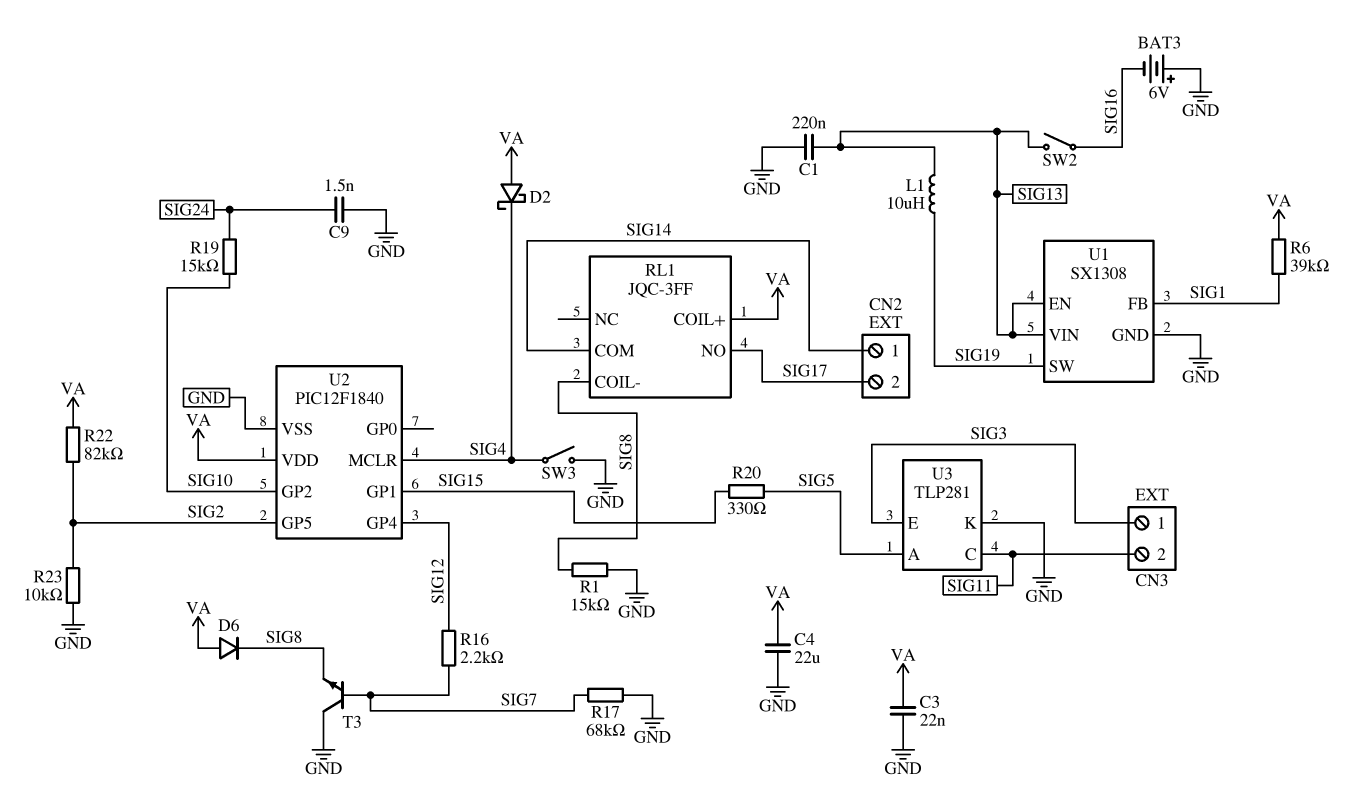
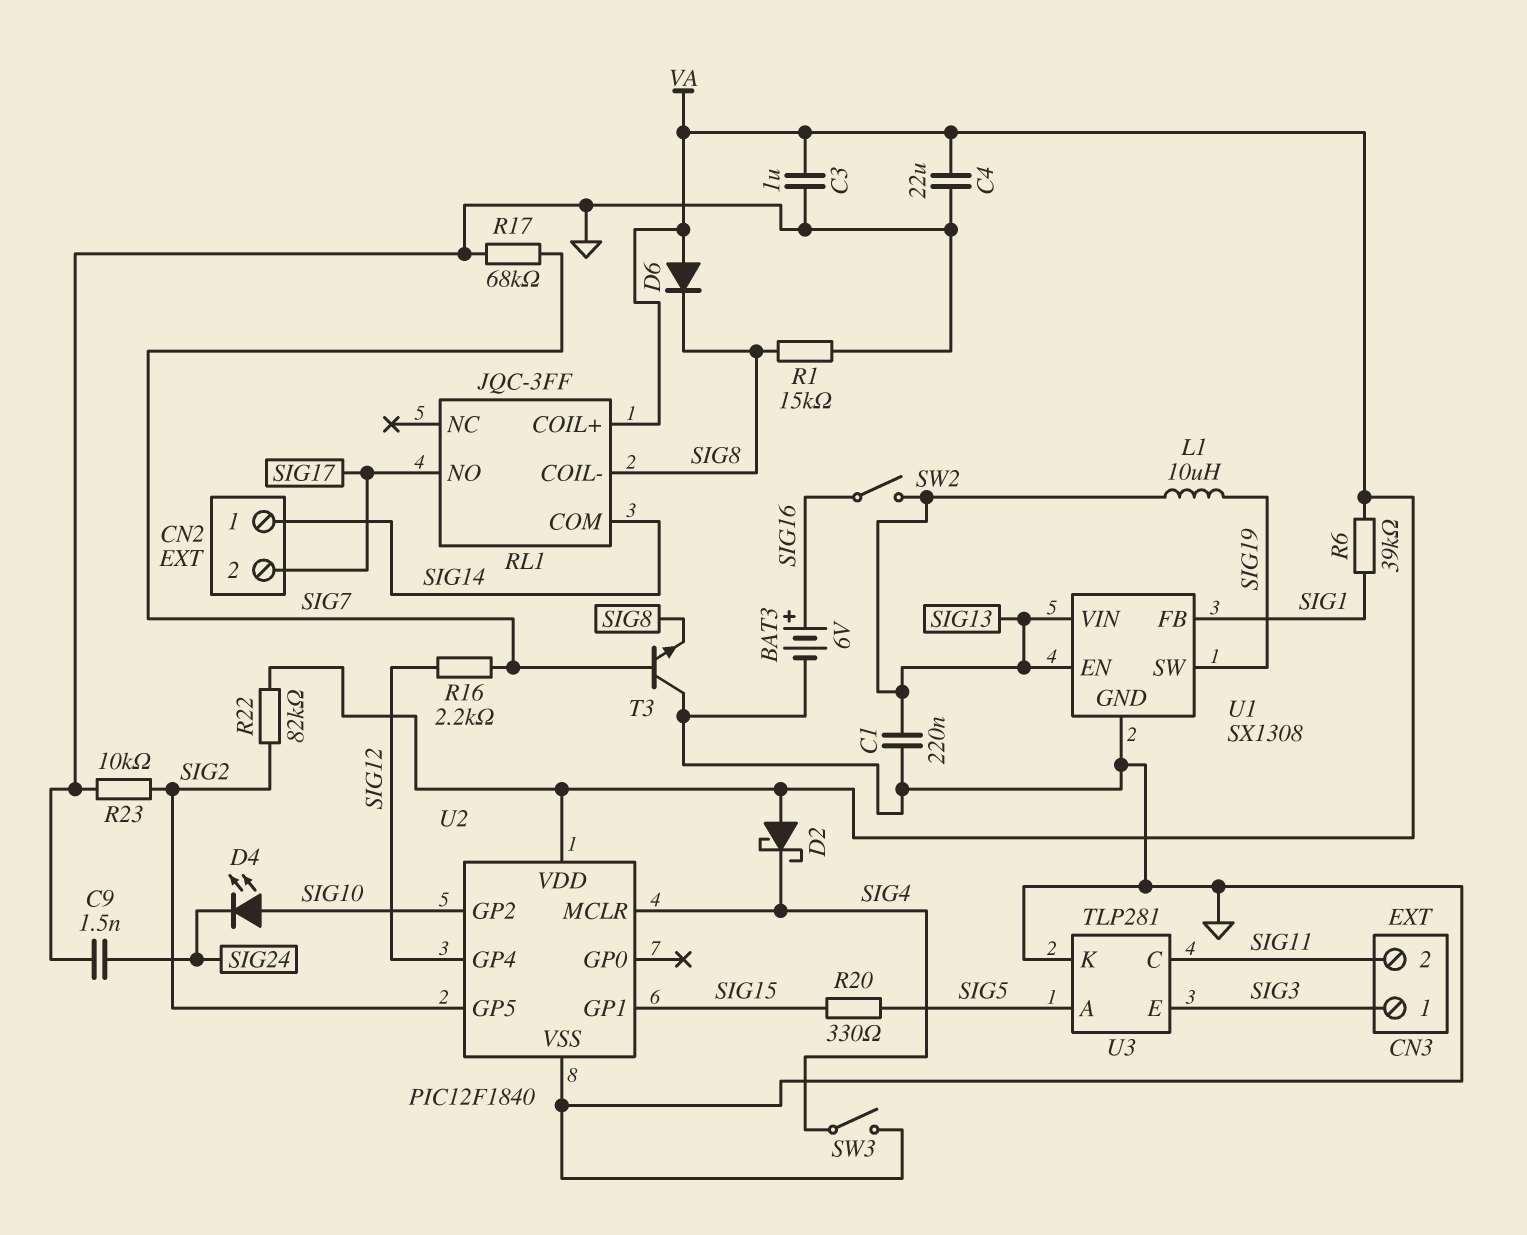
BAT3: 6V (plus GND, minus SIG16) -> 6V (plus SIG16, minus GND)
C3: 22nF (GND, VA) -> 1uF (GND, VA)
D4: none -> LED (A SIG10, K SIG24)
R19: 15k (SIG10, SIG24) -> none

